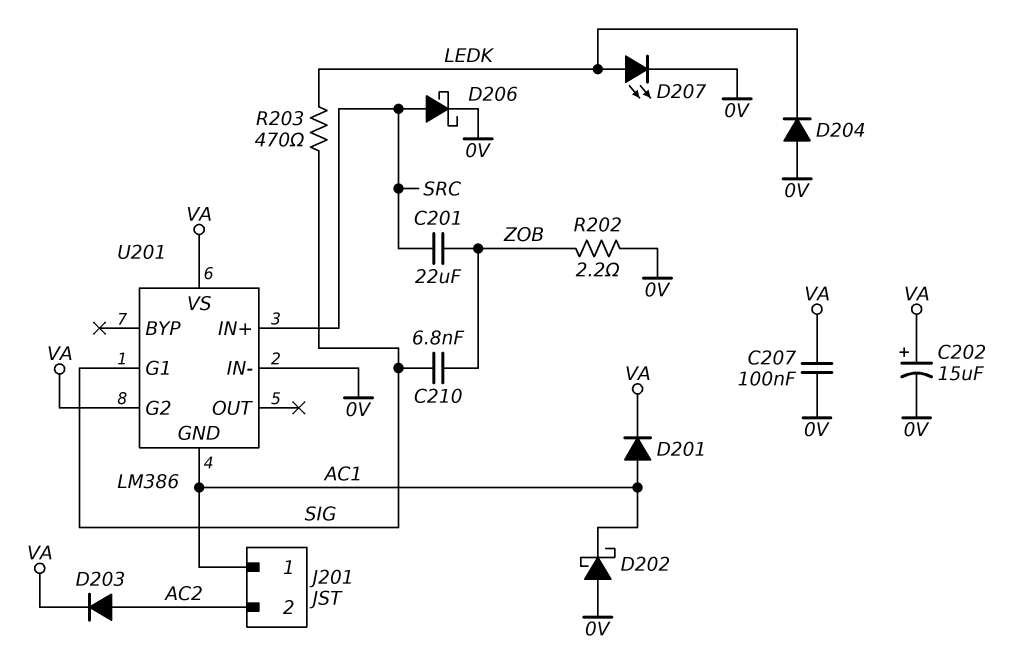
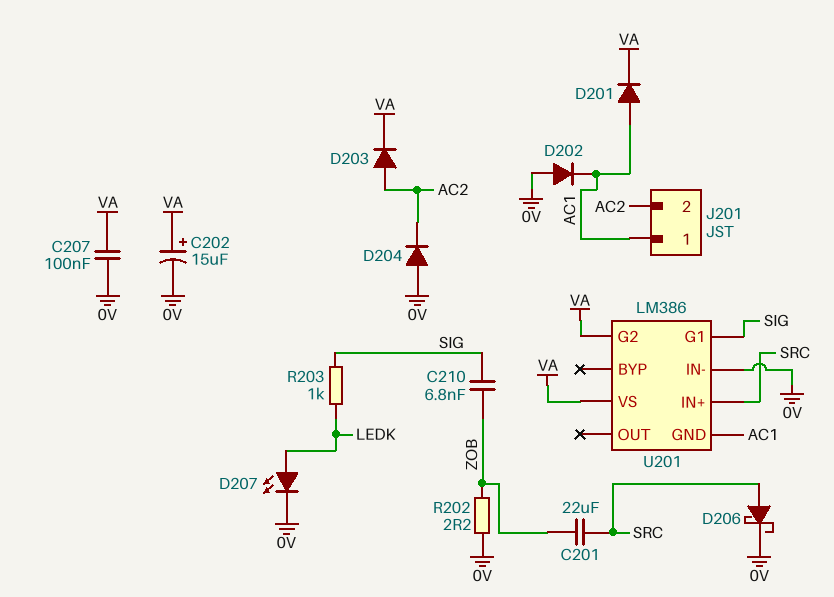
D202: schottky (A 0V, K AC1) -> diode (A 0V, K AC1)
D204: diode (A 0V, K LEDK) -> diode (A 0V, K AC2)
R203: 470 (LEDK, SIG) -> 1k (LEDK, SIG)

